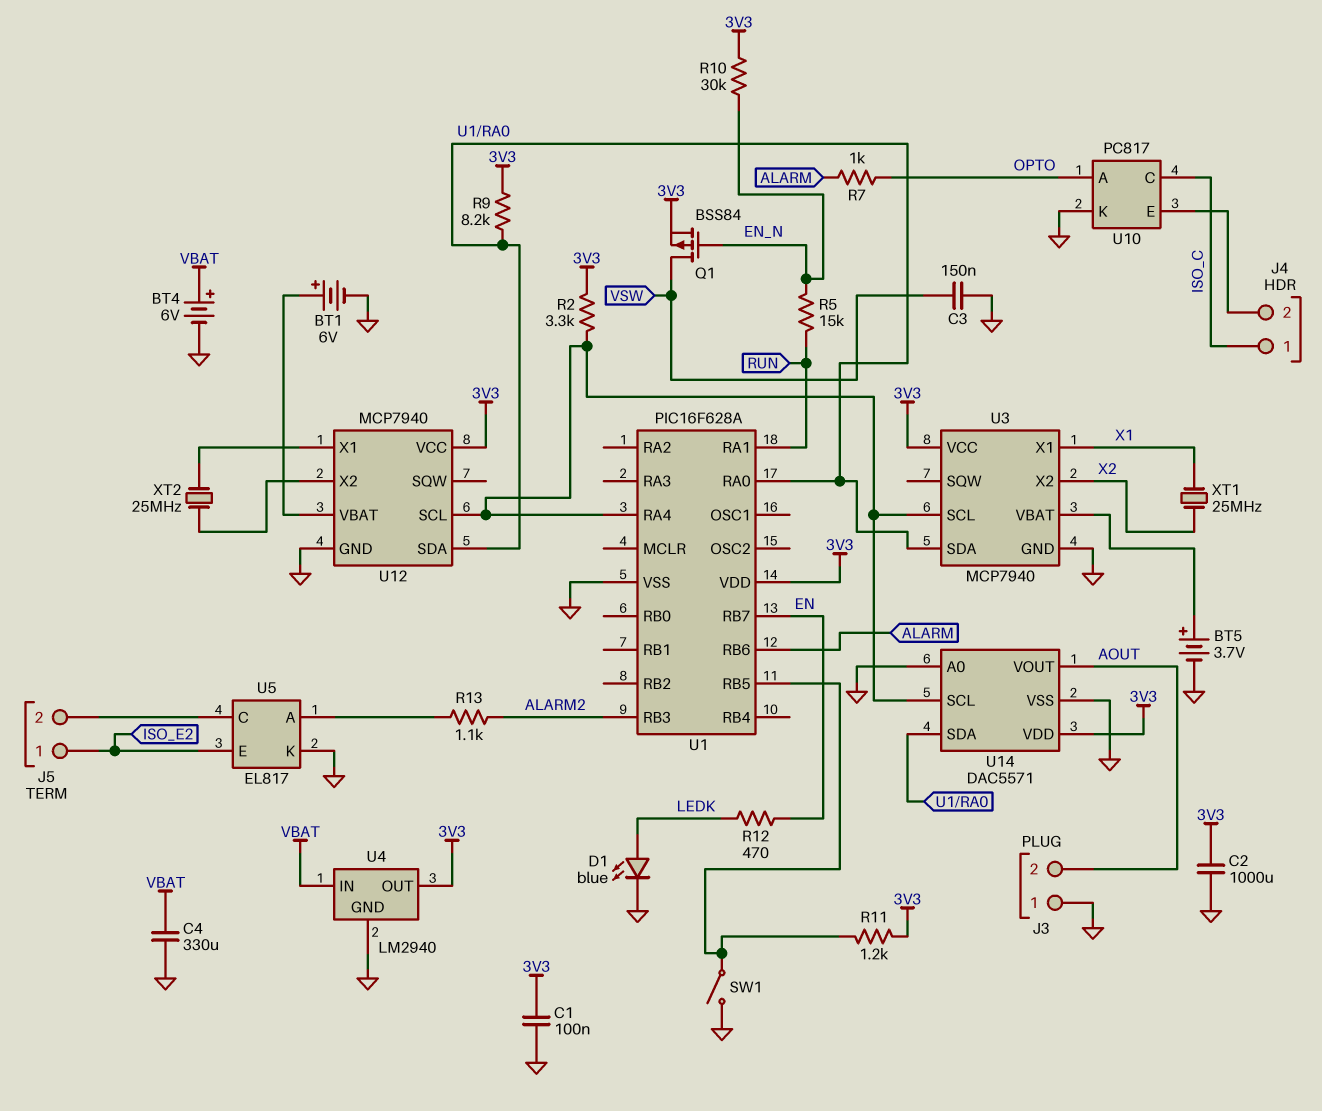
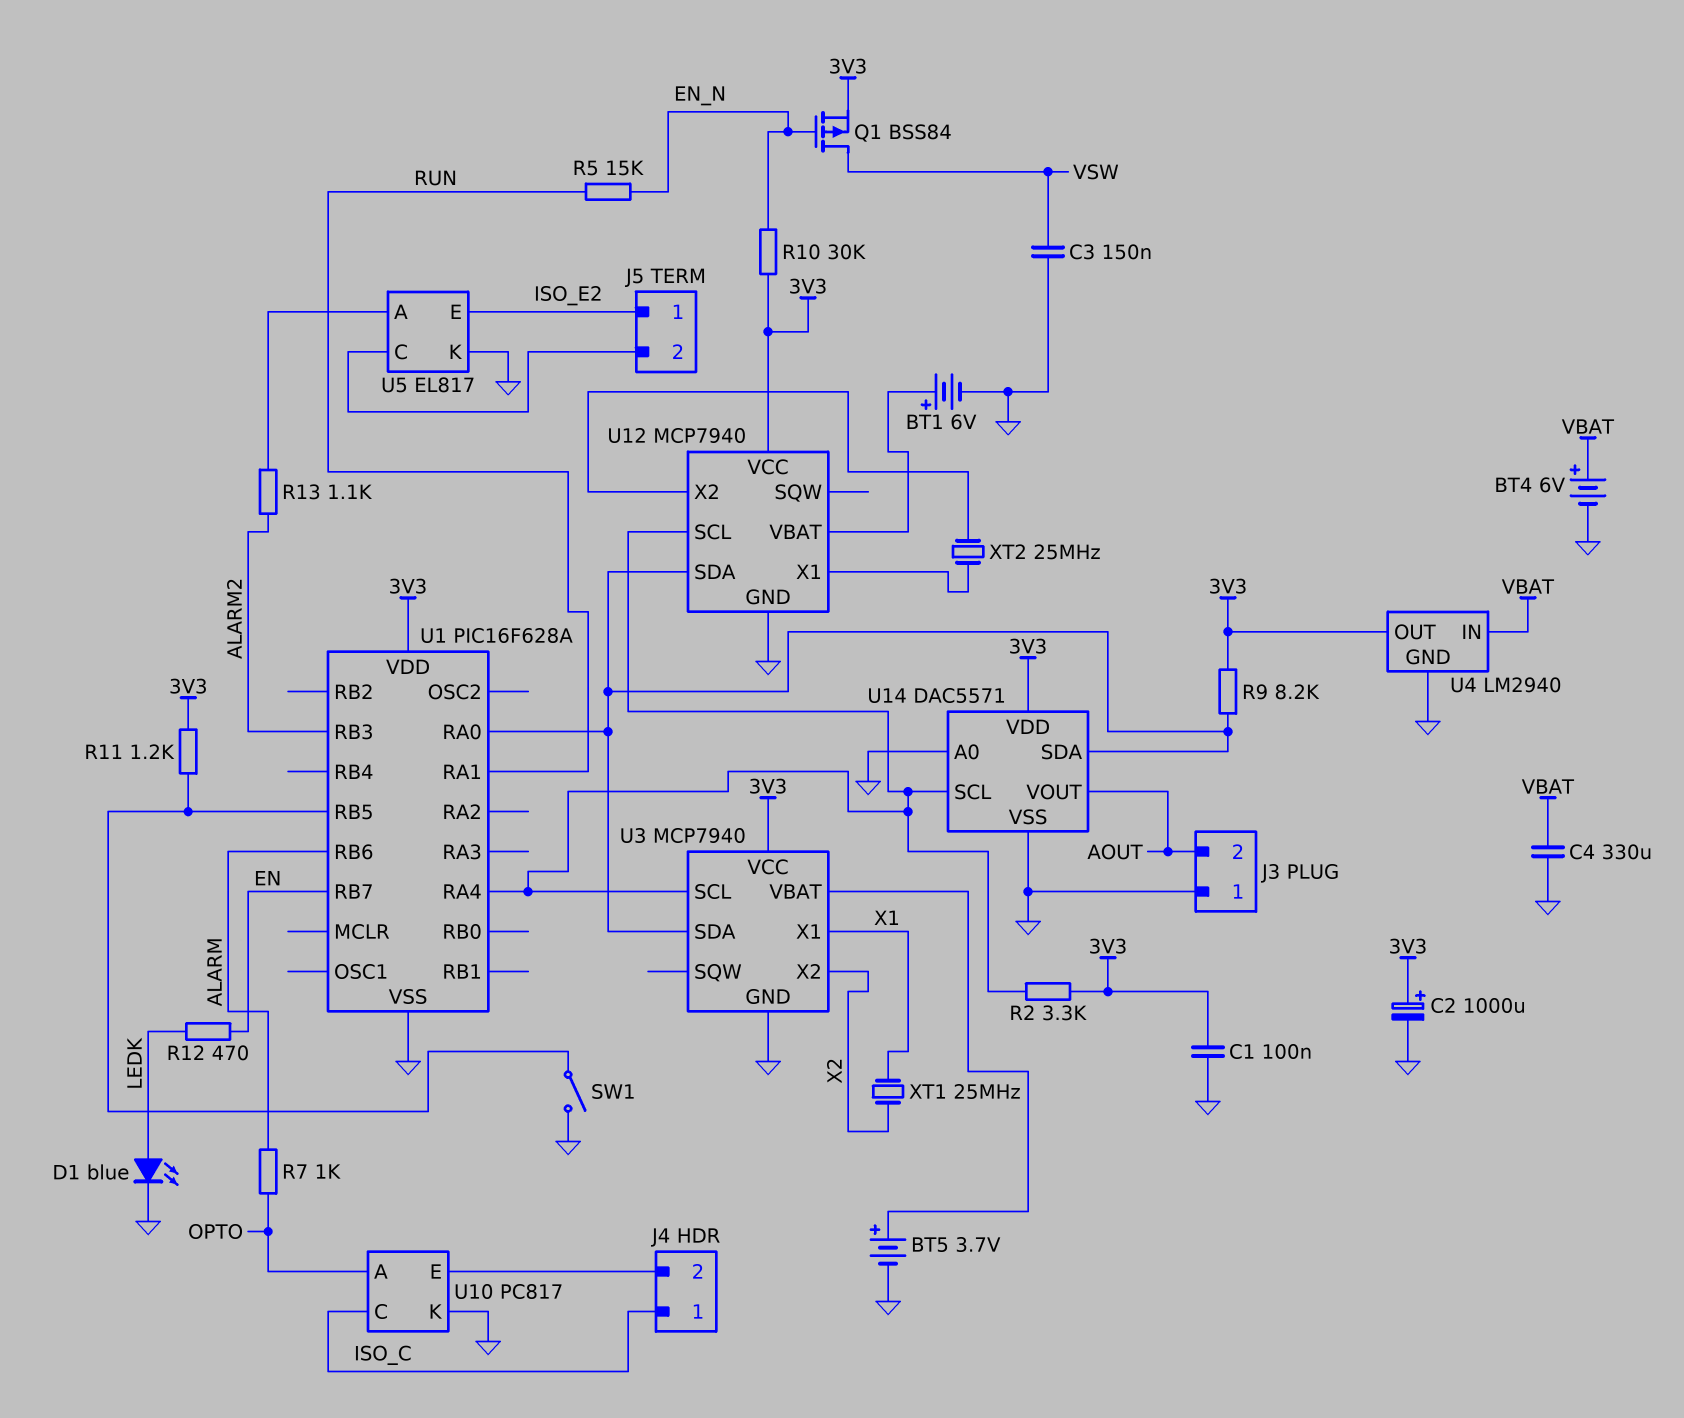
C2: 1000uF (3V3, GND) -> 1000uF (plus 3V3, minus GND)

